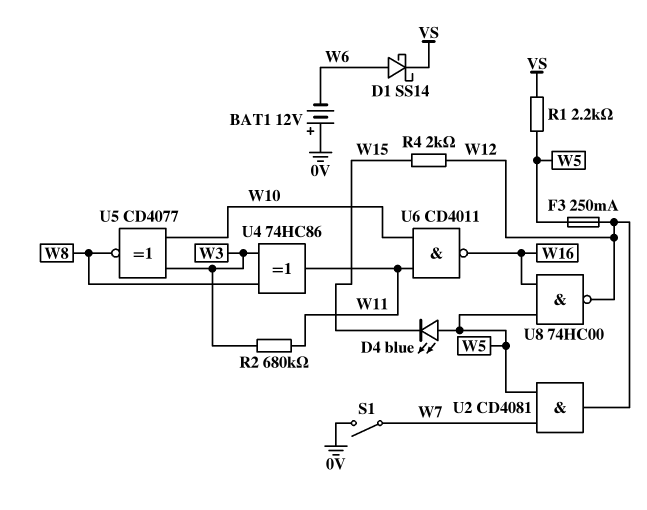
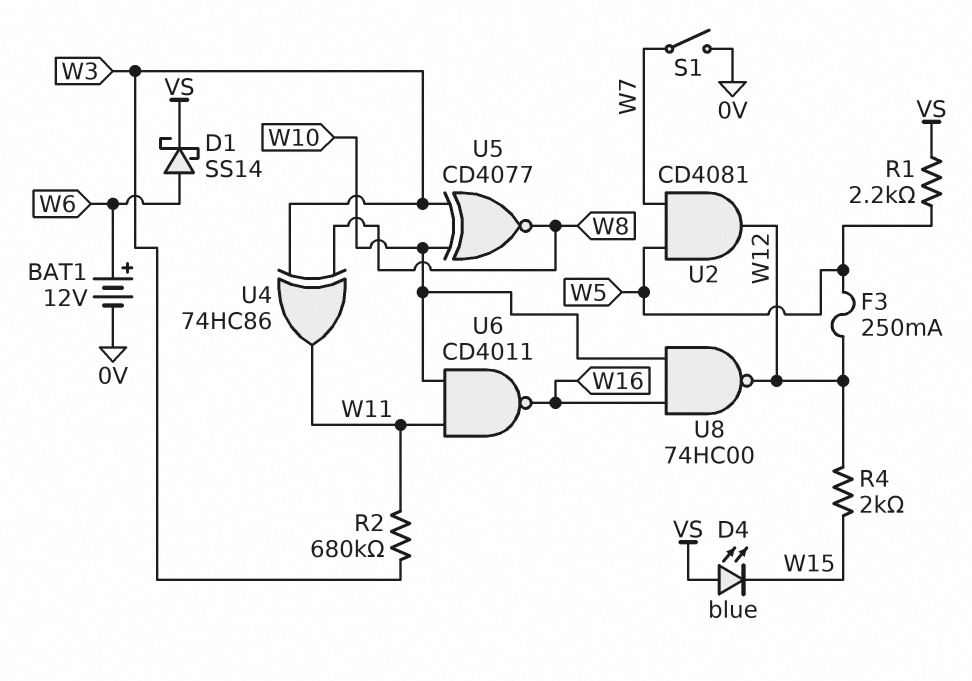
BAT1: 12V (plus 0V, minus W6) -> 12V (plus W6, minus 0V)
D4: LED blue (A W5, K W15) -> LED blue (A VS, K W15)
U8: NAND 74HC00 (in W5, in W16, out W12) -> NAND 74HC00 (in W10, in W16, out W12)

